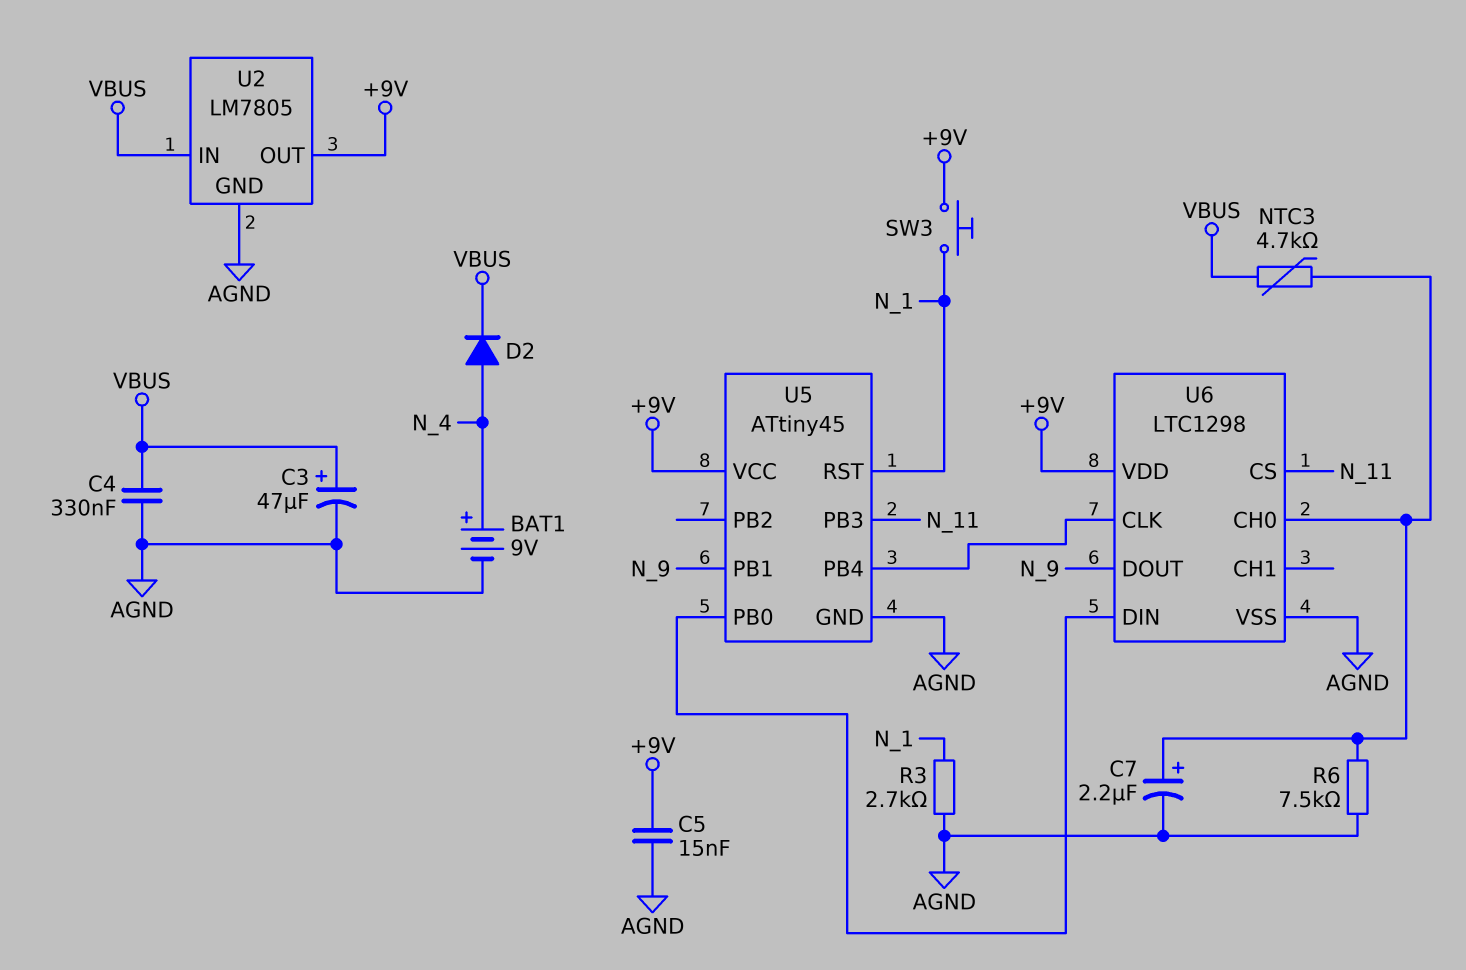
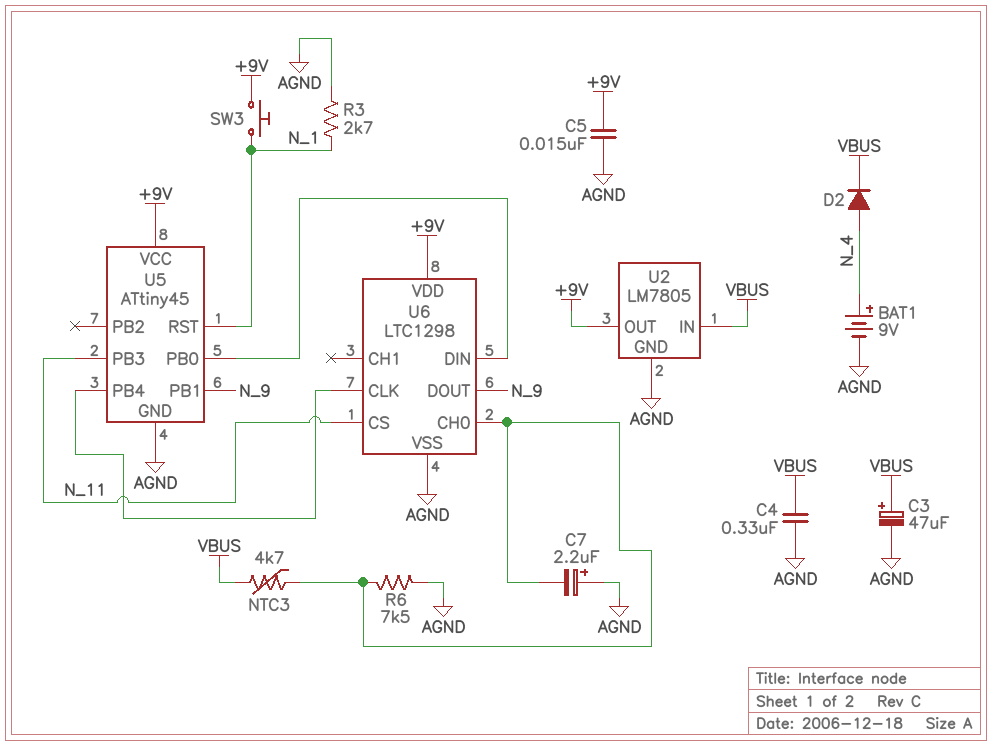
C7: 2.2uF (plus U6/CH0, minus AGND) -> 2.2uF (plus AGND, minus U6/CH0)

